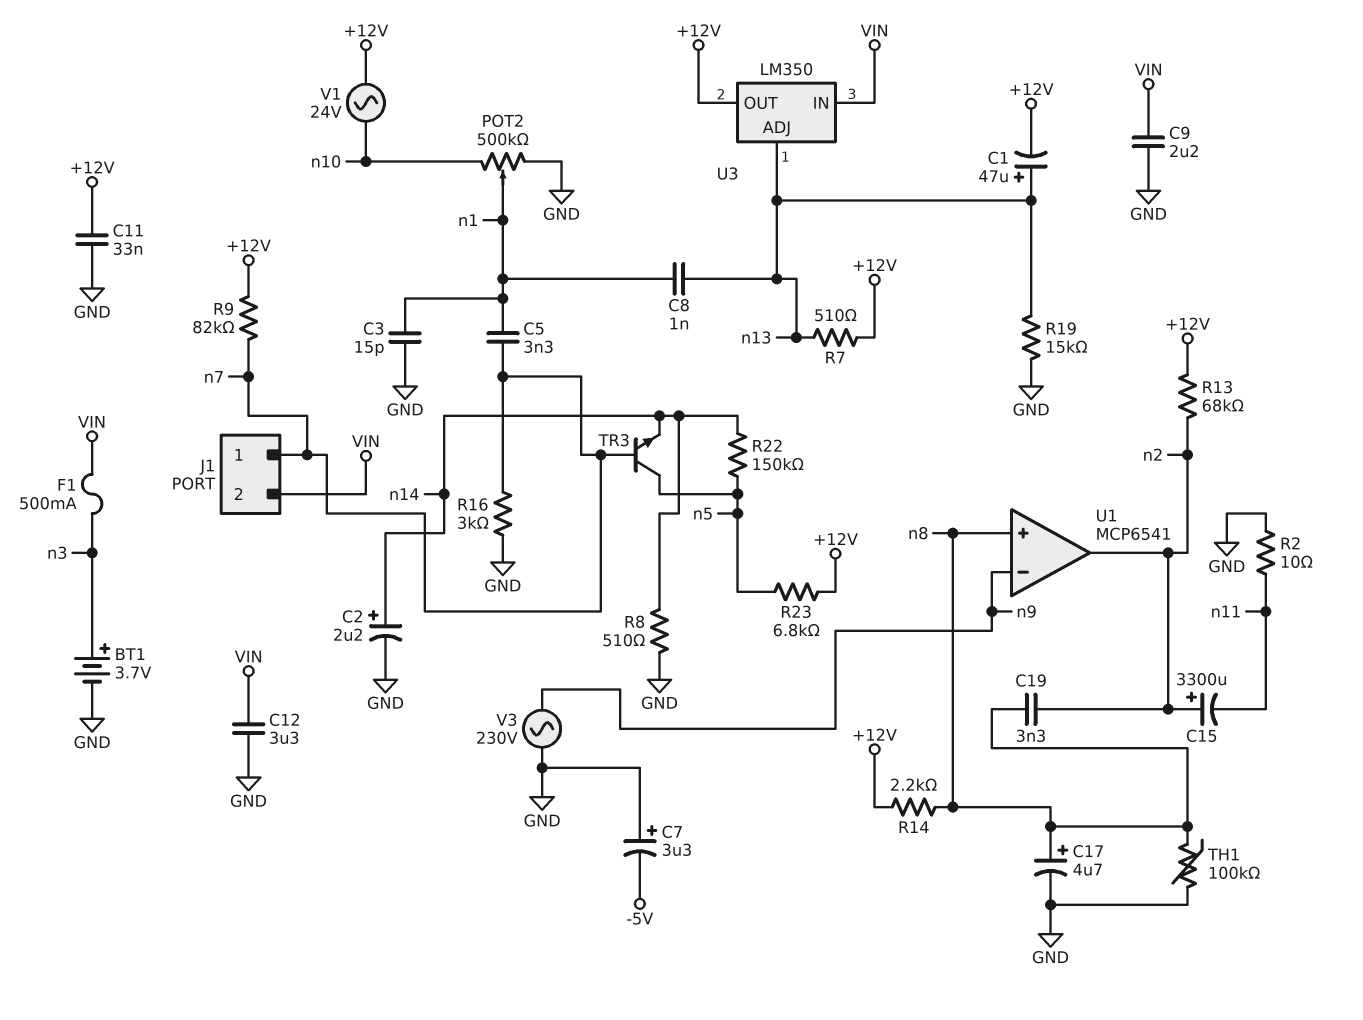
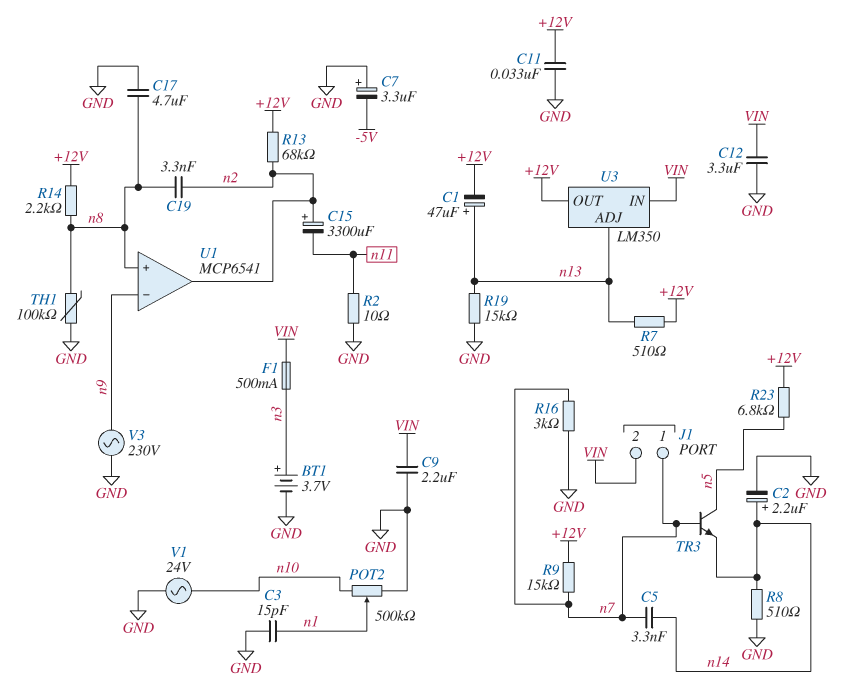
C5: 3.3nF (n1, n7) -> 3.3nF (n7, n14)
C8: 1nF (n1, n13) -> none
C17: 4.7uF (plus n8, minus GND) -> 4.7uF (GND, n8)
R9: 82k (+12V, n7) -> 15k (+12V, n7)
R22: 150k (n5, n14) -> none
V1: AC 24V (+12V, n10) -> AC 24V (GND, n10)

